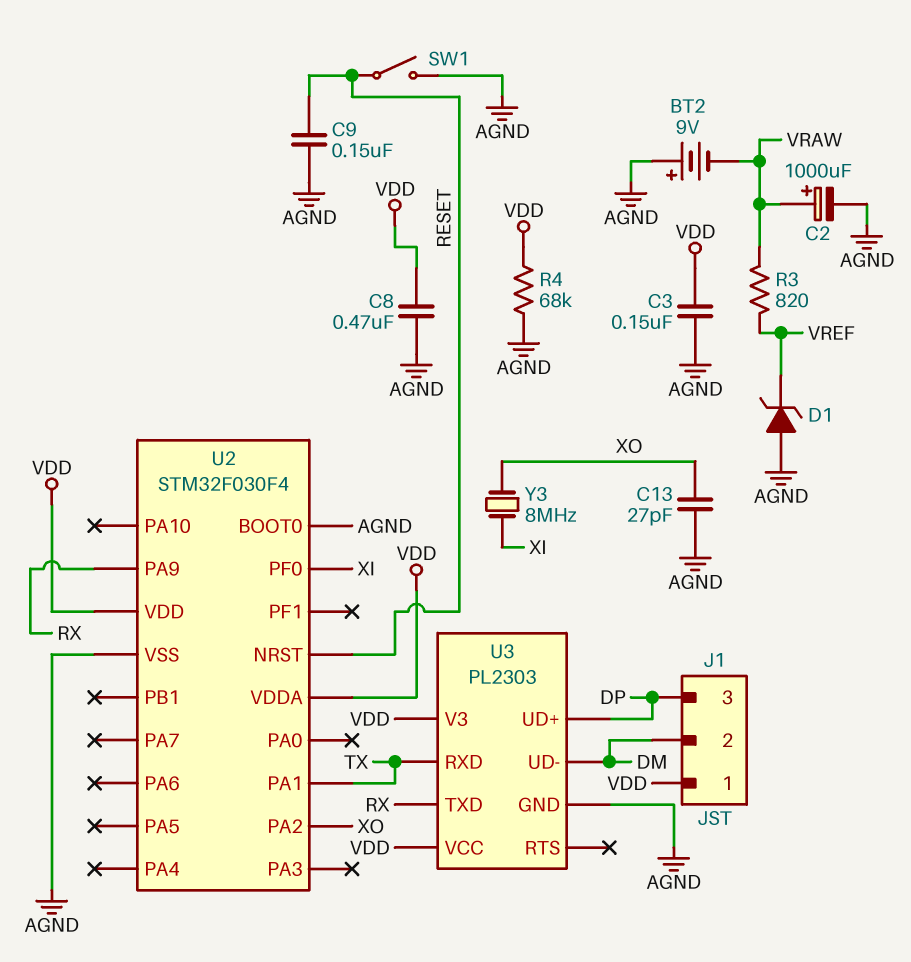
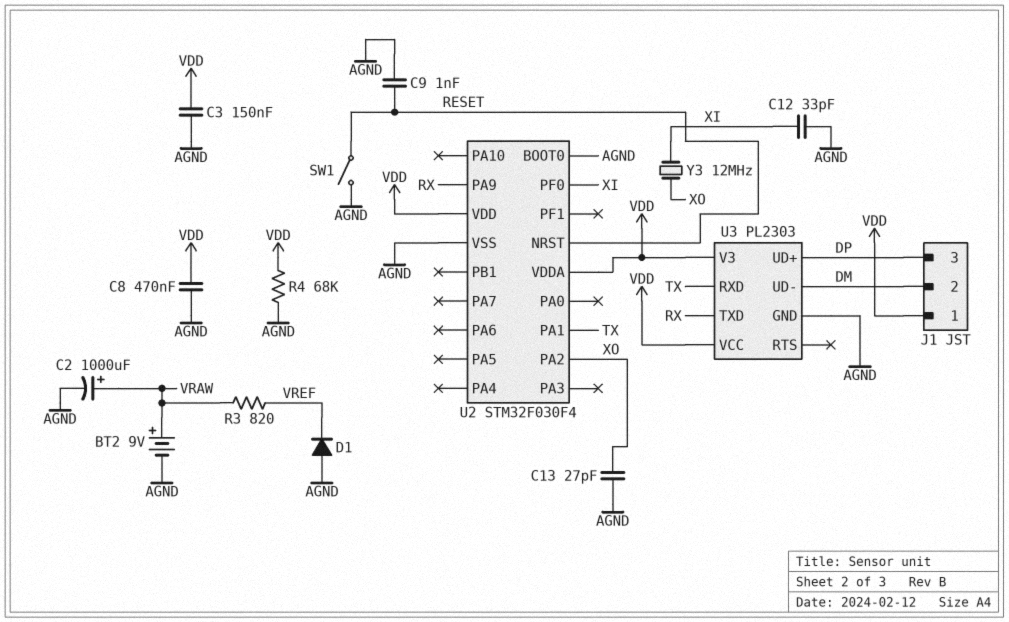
BT2: 9V (plus AGND, minus VRAW) -> 9V (plus VRAW, minus AGND)
C9: 150nF (AGND, RESET) -> 1nF (AGND, RESET)
C12: none -> 33pF (AGND, XI)
D1: zener (A AGND, K VREF) -> diode (A AGND, K VREF)
Y3: 8MHz (XI, XO) -> 12MHz (XI, XO)

